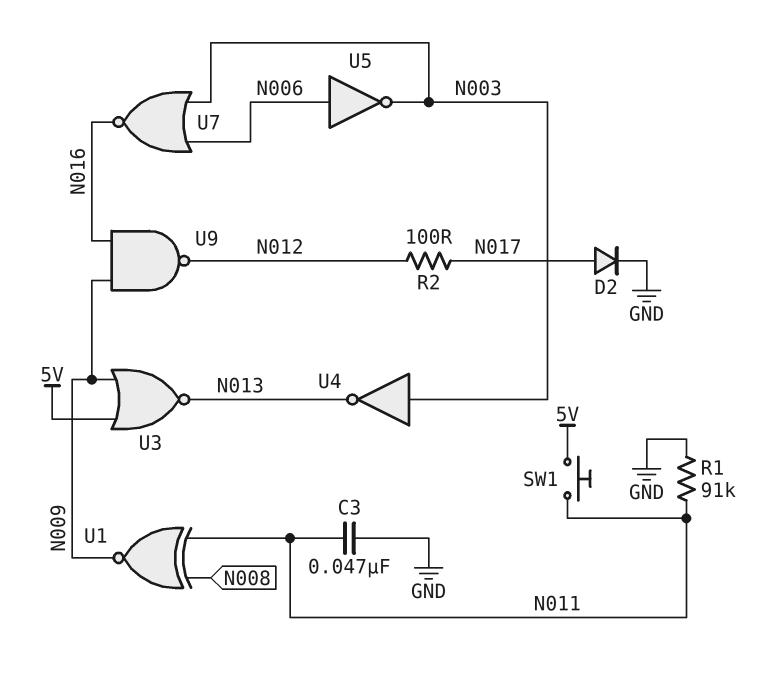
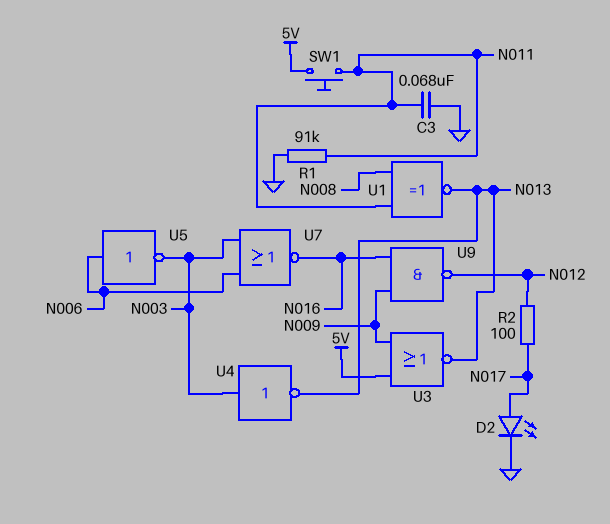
C3: 47nF (GND, N011) -> 68nF (GND, N011)
D2: diode (A N017, K GND) -> LED (A N017, K GND)
U1: XNOR (in N008, in N011, out N009) -> XNOR (in N008, in N011, out N013)

